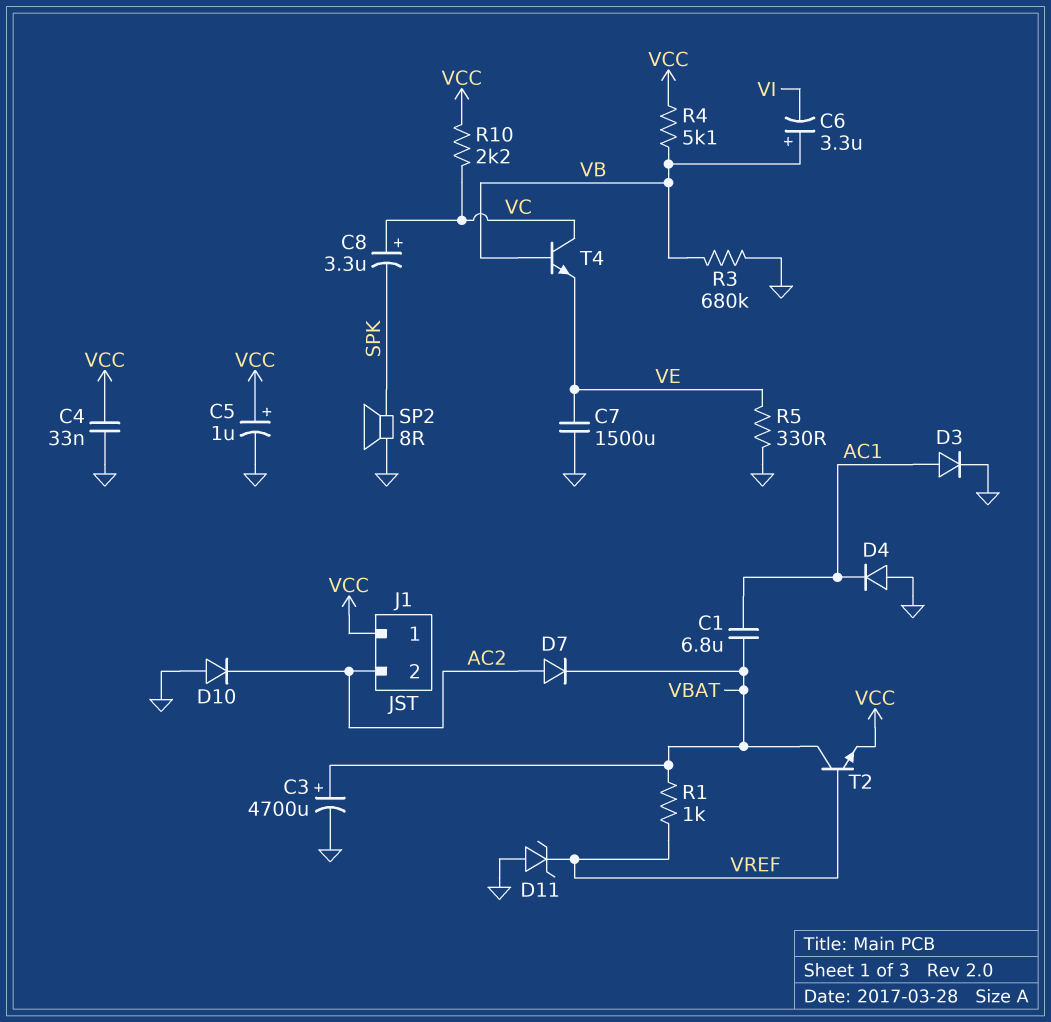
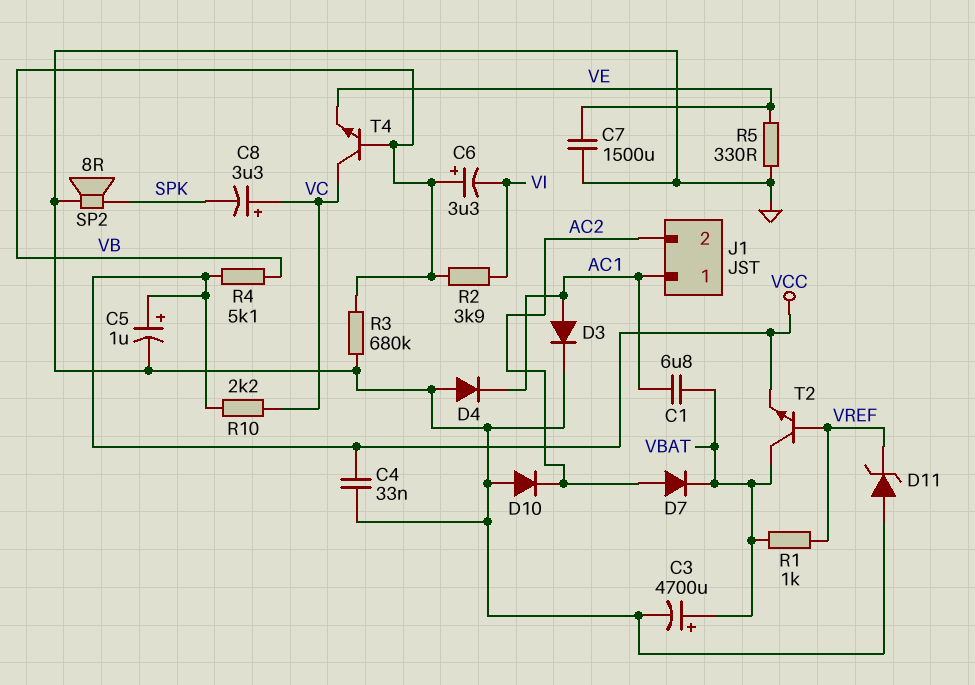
J1 pin 1: VCC -> AC1
R2: none -> 3.9k (VB, VI)

